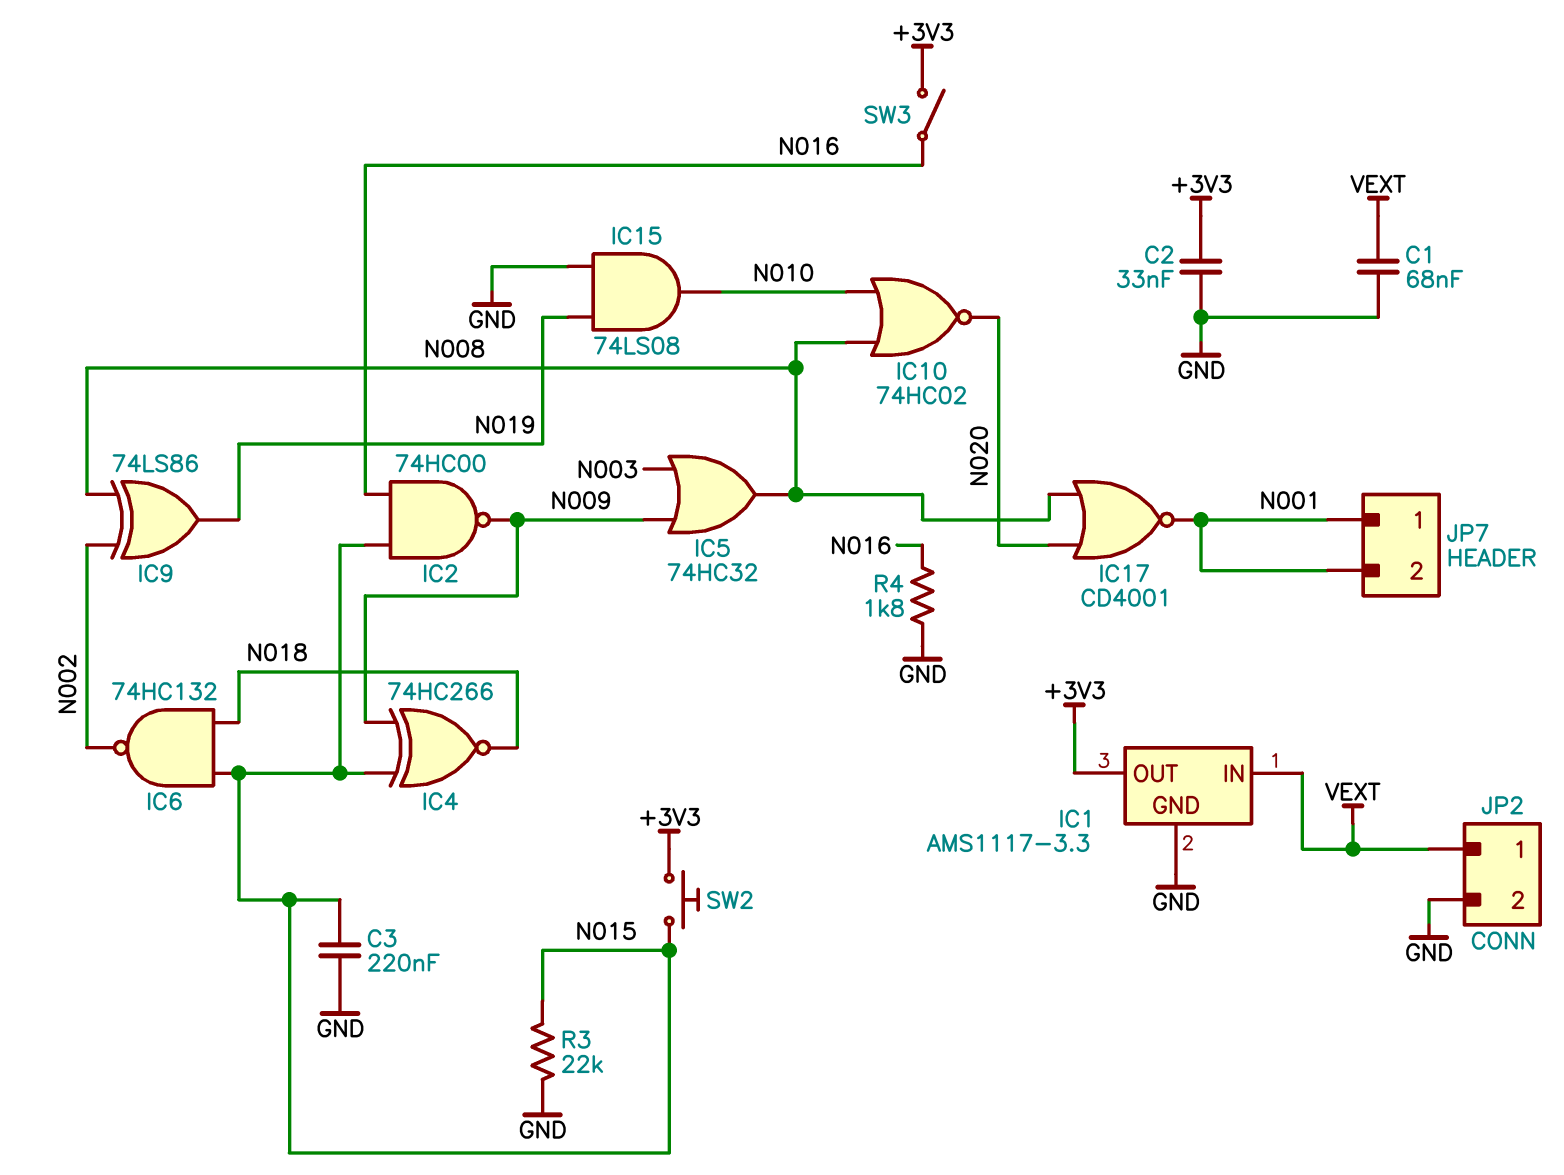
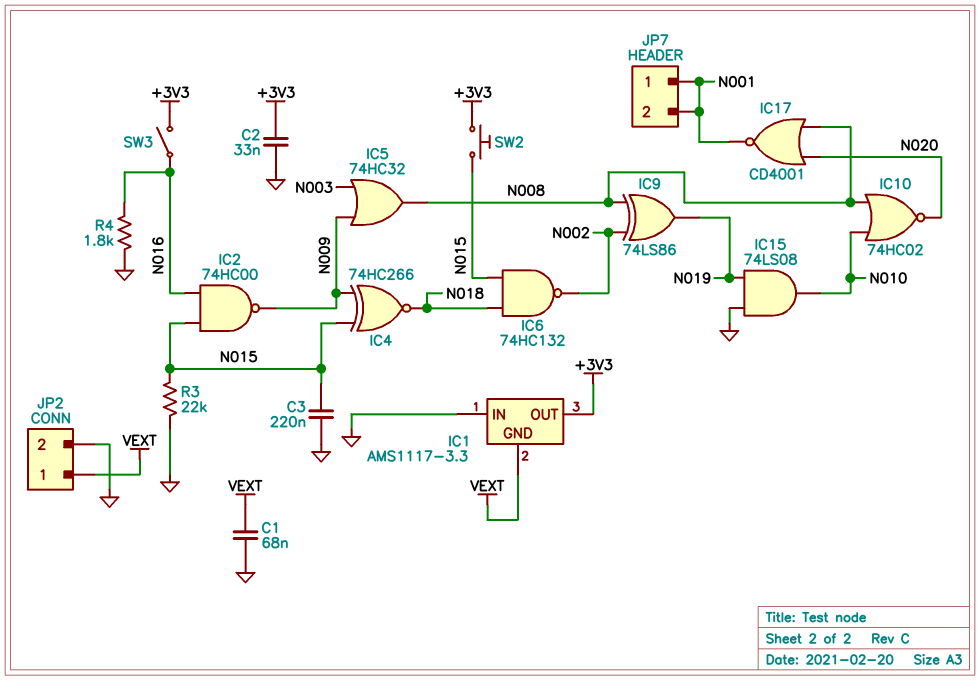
IC1 pin GND: GND -> VEXT
IC1 pin IN: VEXT -> GND

